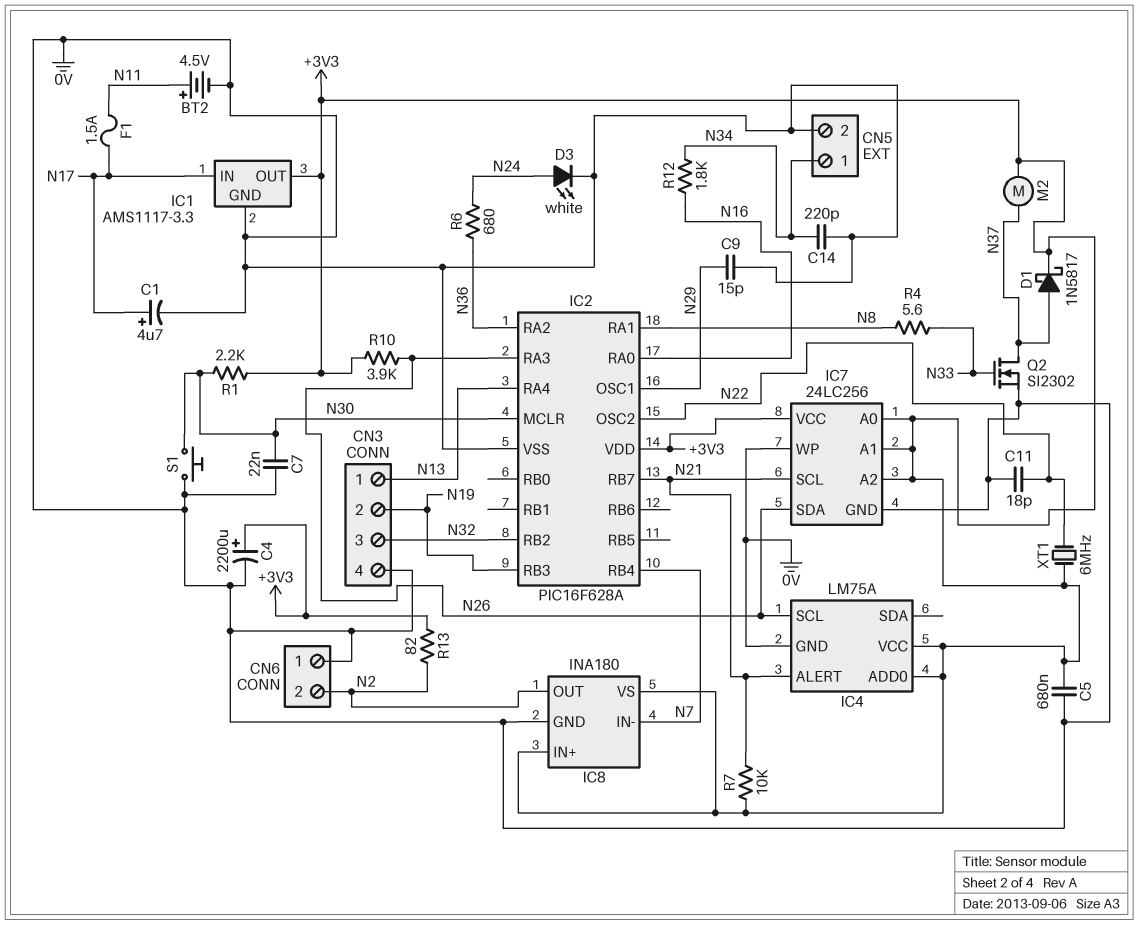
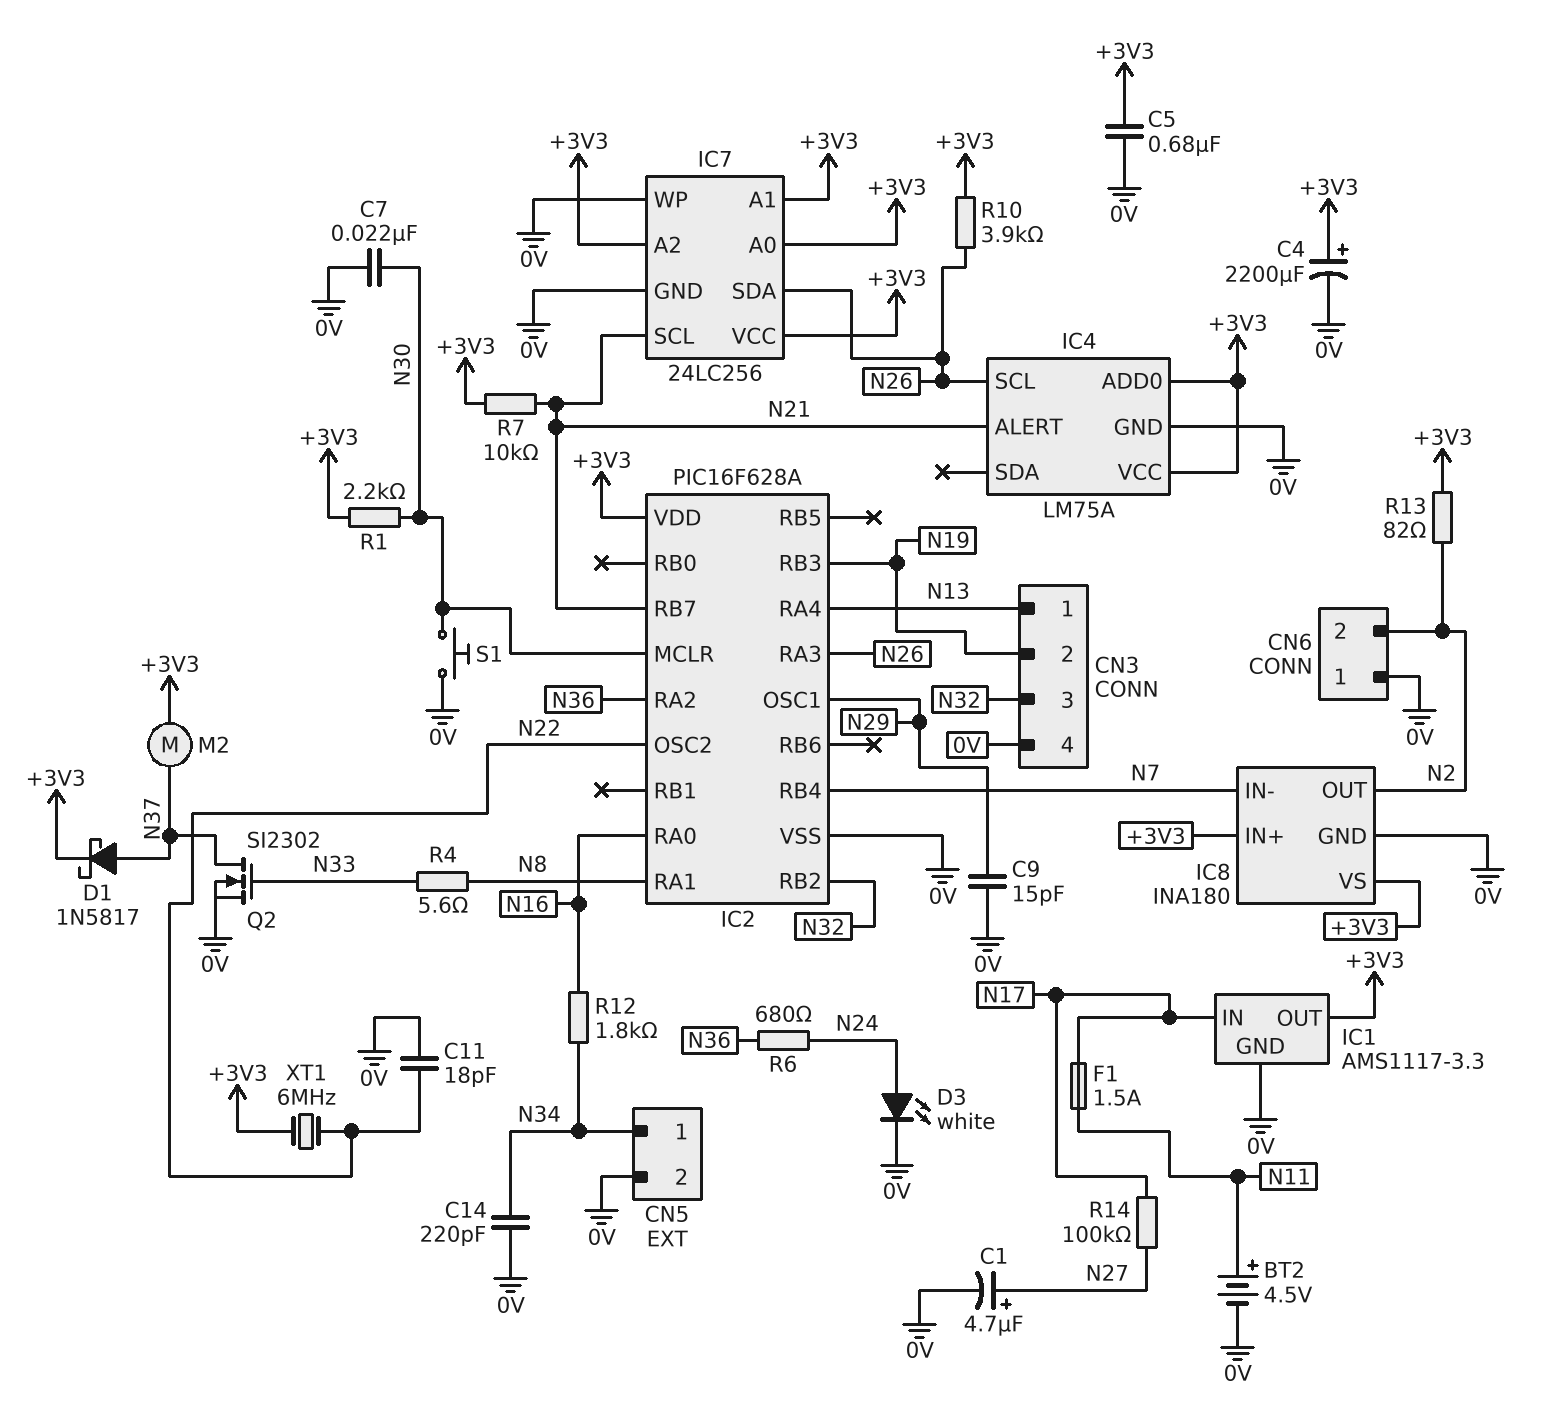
C1: 4.7uF (plus N17, minus 0V) -> 4.7uF (plus N27, minus 0V)
R14: none -> 100k (N17, N27)

